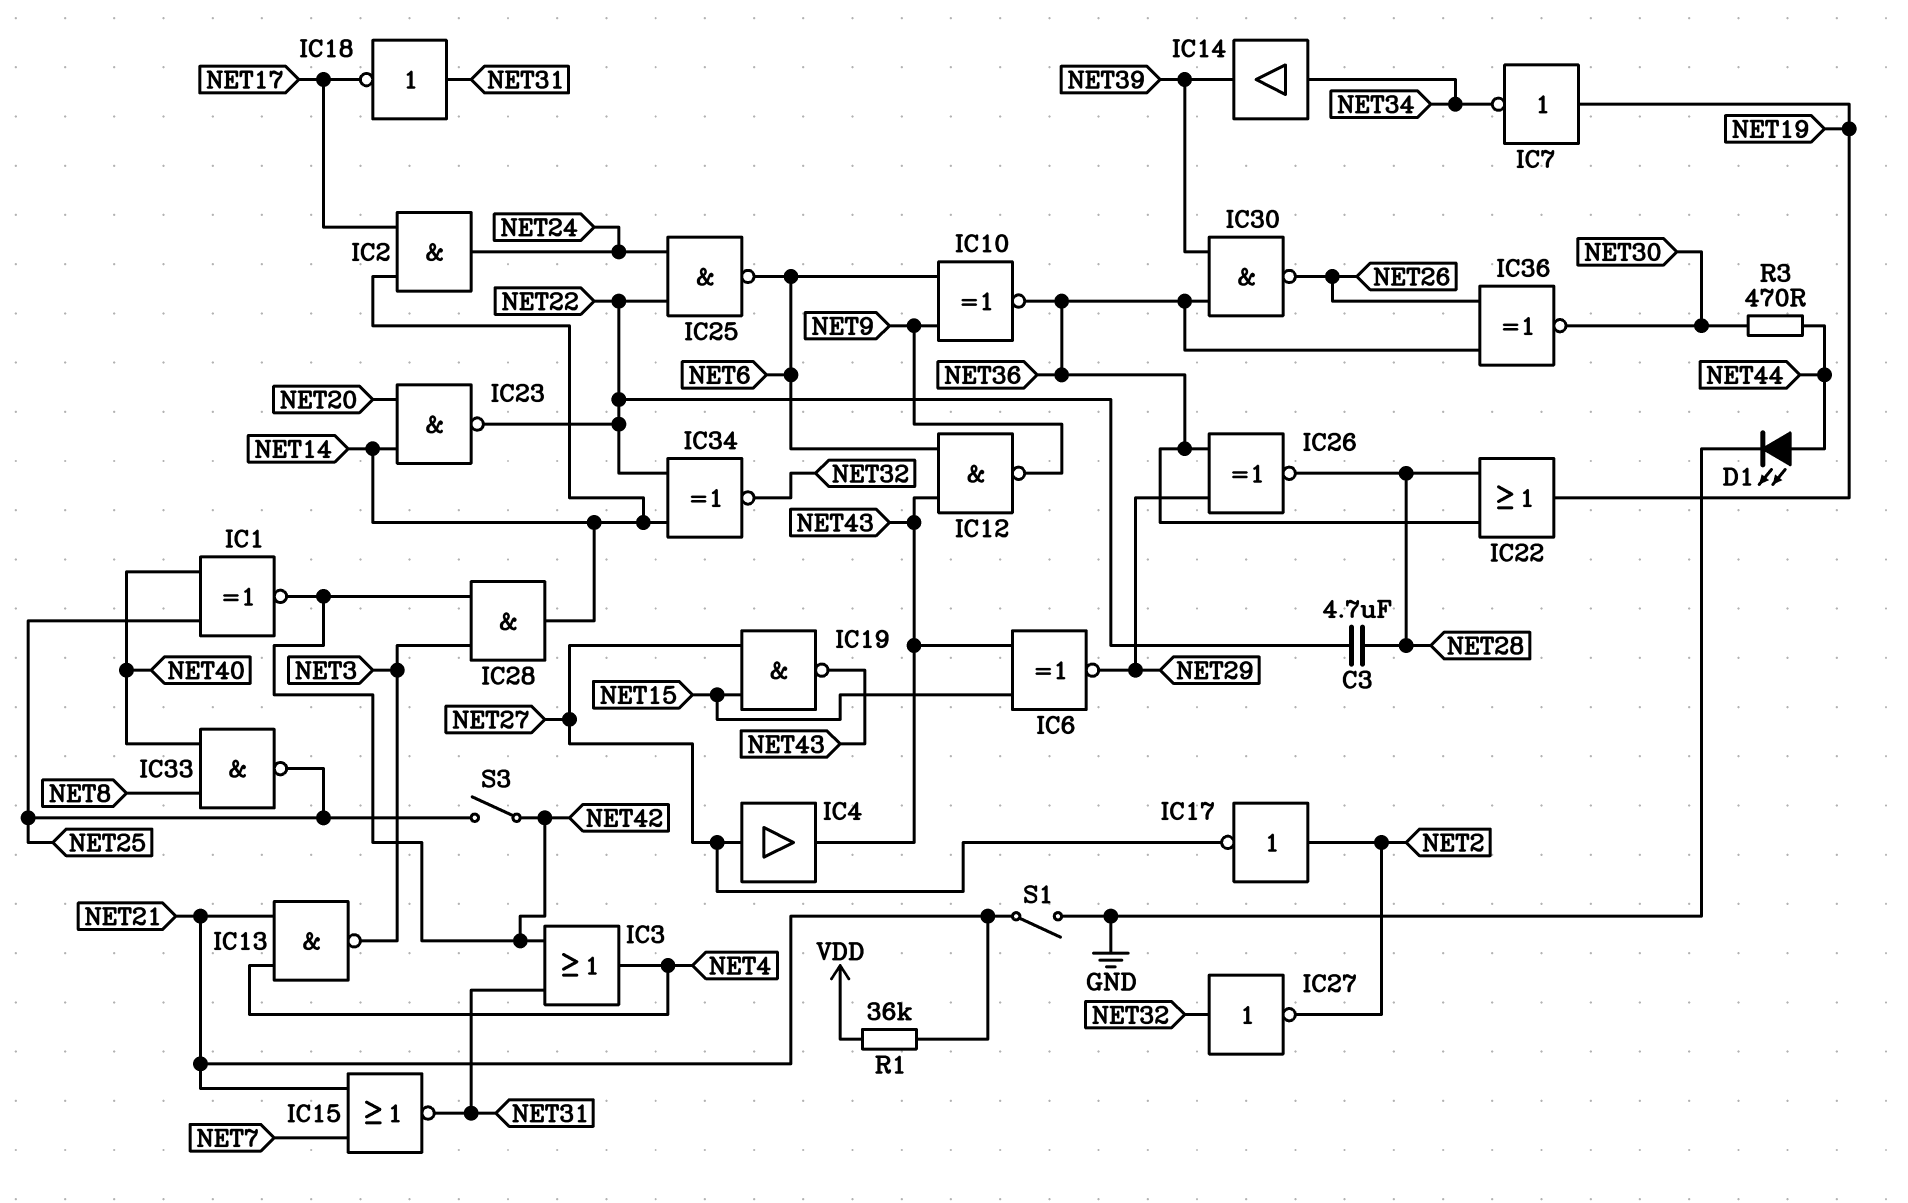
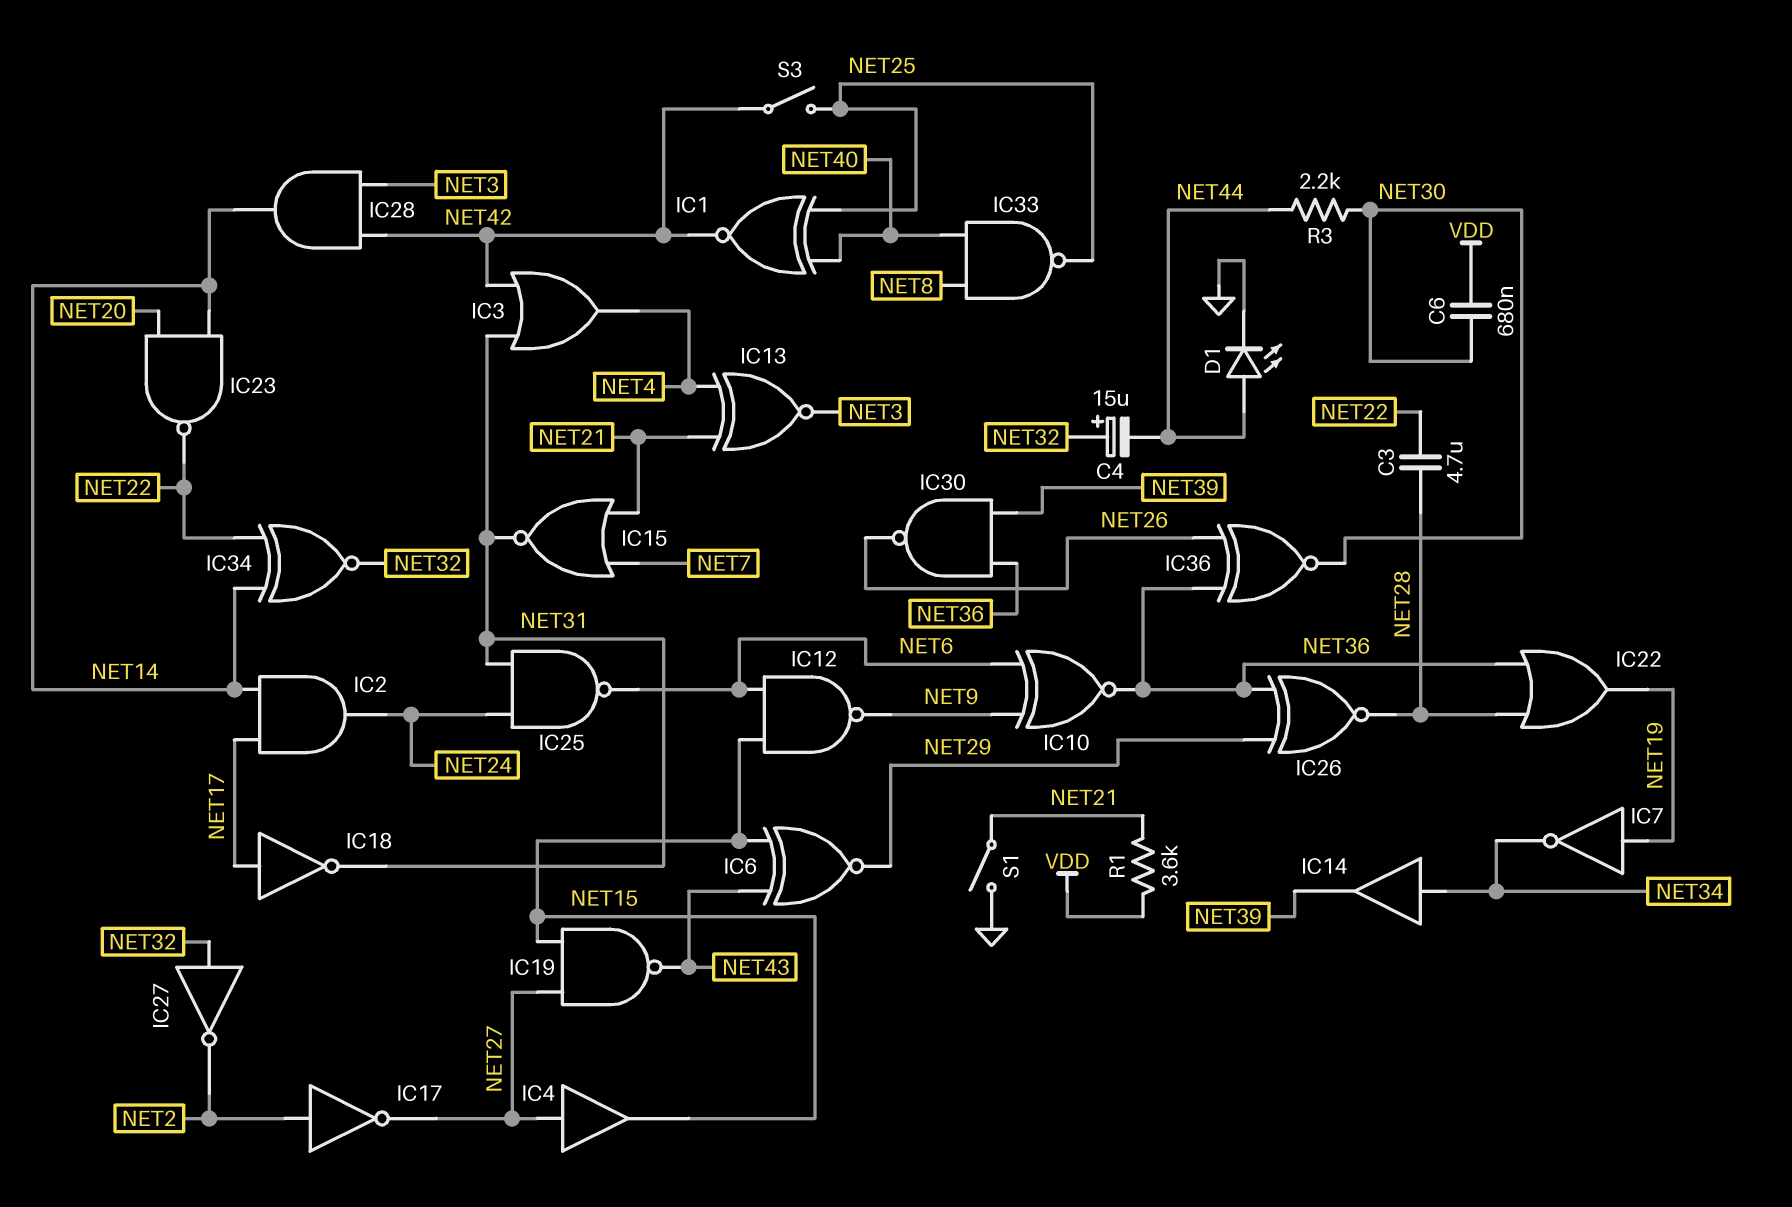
C4: none -> 15uF (plus NET32, minus NET44)
C6: none -> 680nF (NET30, VDD)
IC4: buffer (in NET27, out NET43) -> buffer (in NET27, out NET15)
IC12: NAND (in NET6, in NET43, out NET9) -> NAND (in NET6, in NET15, out NET9)
IC13: NAND (in NET4, in NET21, out NET3) -> XNOR (in NET4, in NET21, out NET3)
IC18: NOT (in NET31, out NET17) -> NOT (in NET17, out NET31)
IC25: NAND (in NET22, in NET24, out NET6) -> NAND (in NET24, in NET31, out NET6)
R1: 36k (NET21, VDD) -> 3.6k (NET21, VDD)
R3: 470 (NET30, NET44) -> 2.2k (NET30, NET44)

